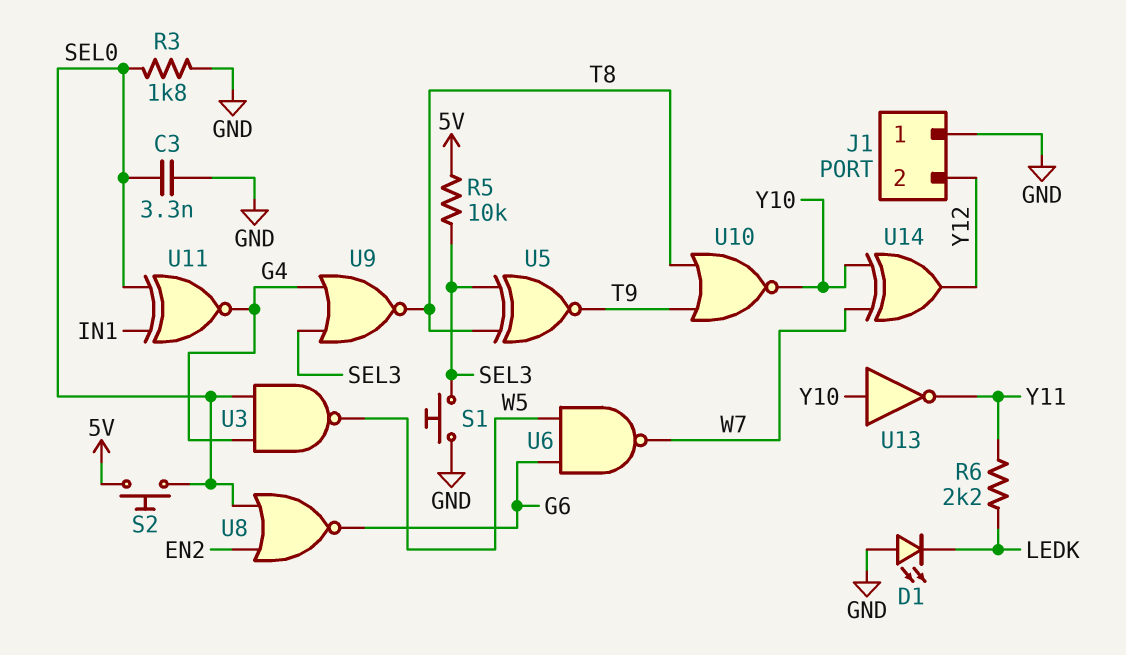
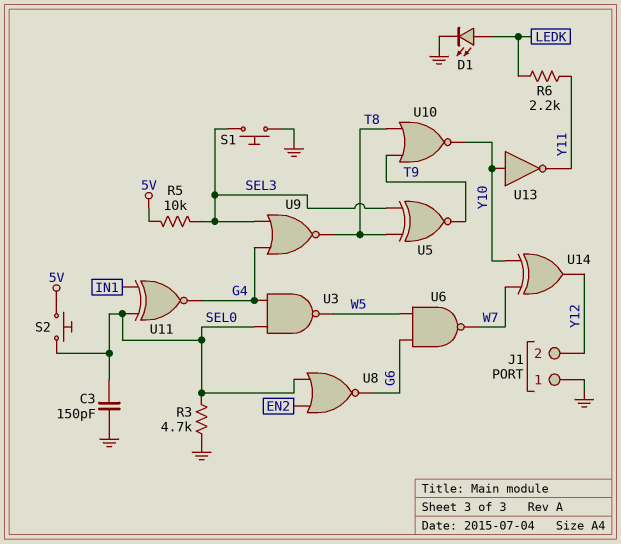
C3: 3.3nF (GND, SEL0) -> 150pF (GND, SEL0)
D1: LED (A GND, K LEDK) -> LED (A LEDK, K GND)
R3: 1.8k (GND, SEL0) -> 4.7k (GND, SEL0)

